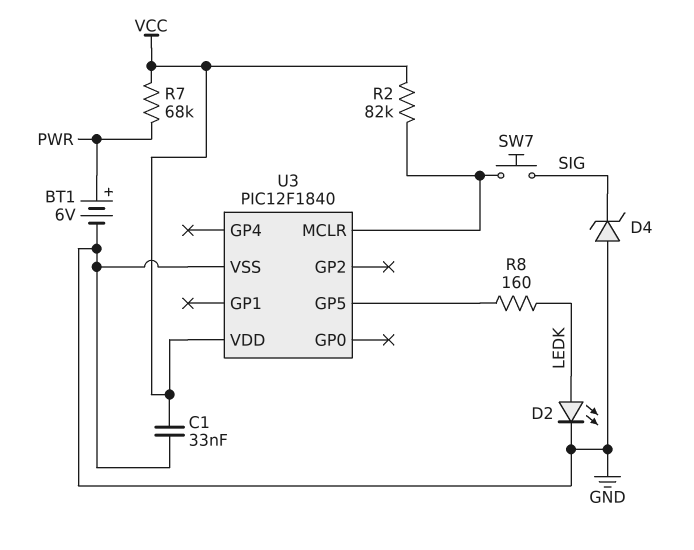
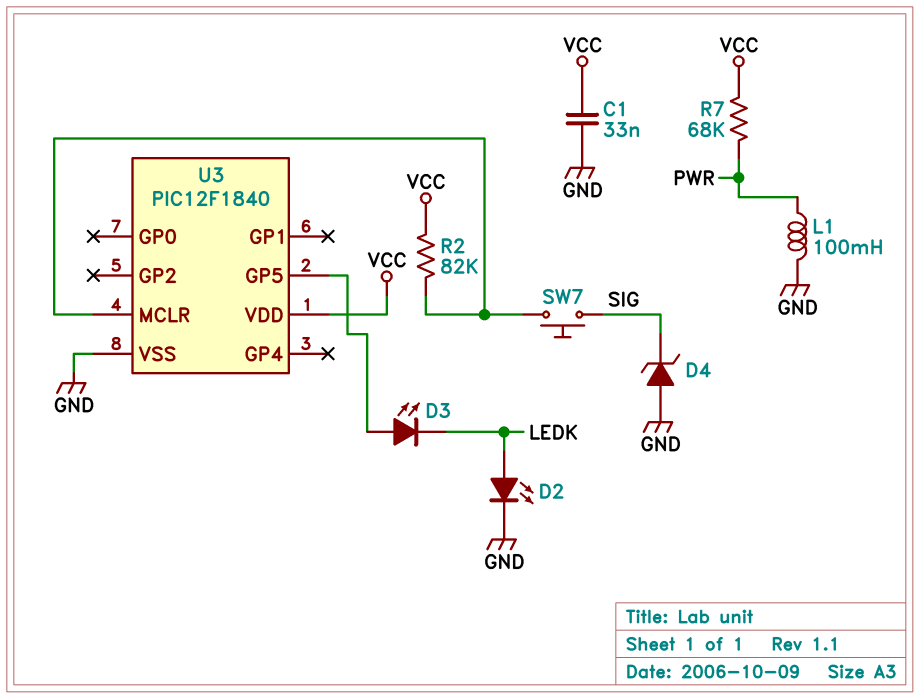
BT1: 6V (plus PWR, minus GND) -> none
D3: none -> LED (A U3/GP5, K LEDK)
L1: none -> 100mH (GND, PWR)
R8: 160 (LEDK, U3/GP5) -> none

